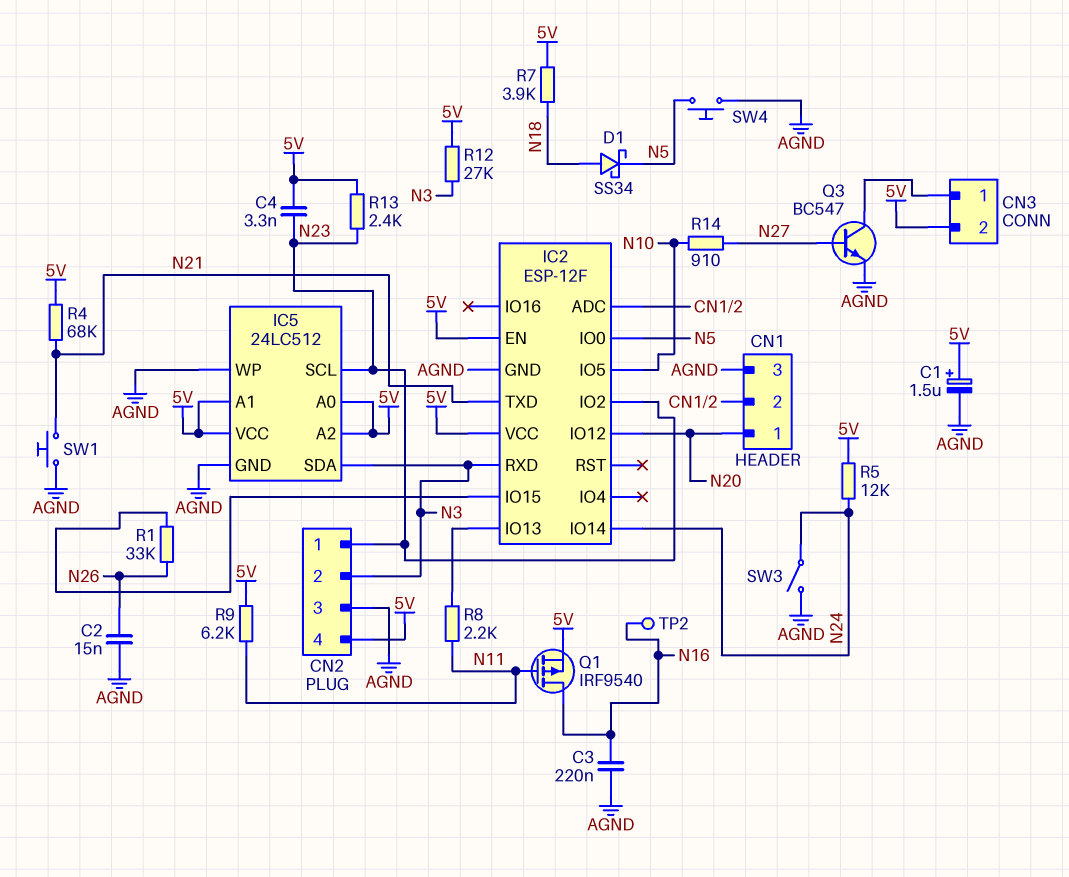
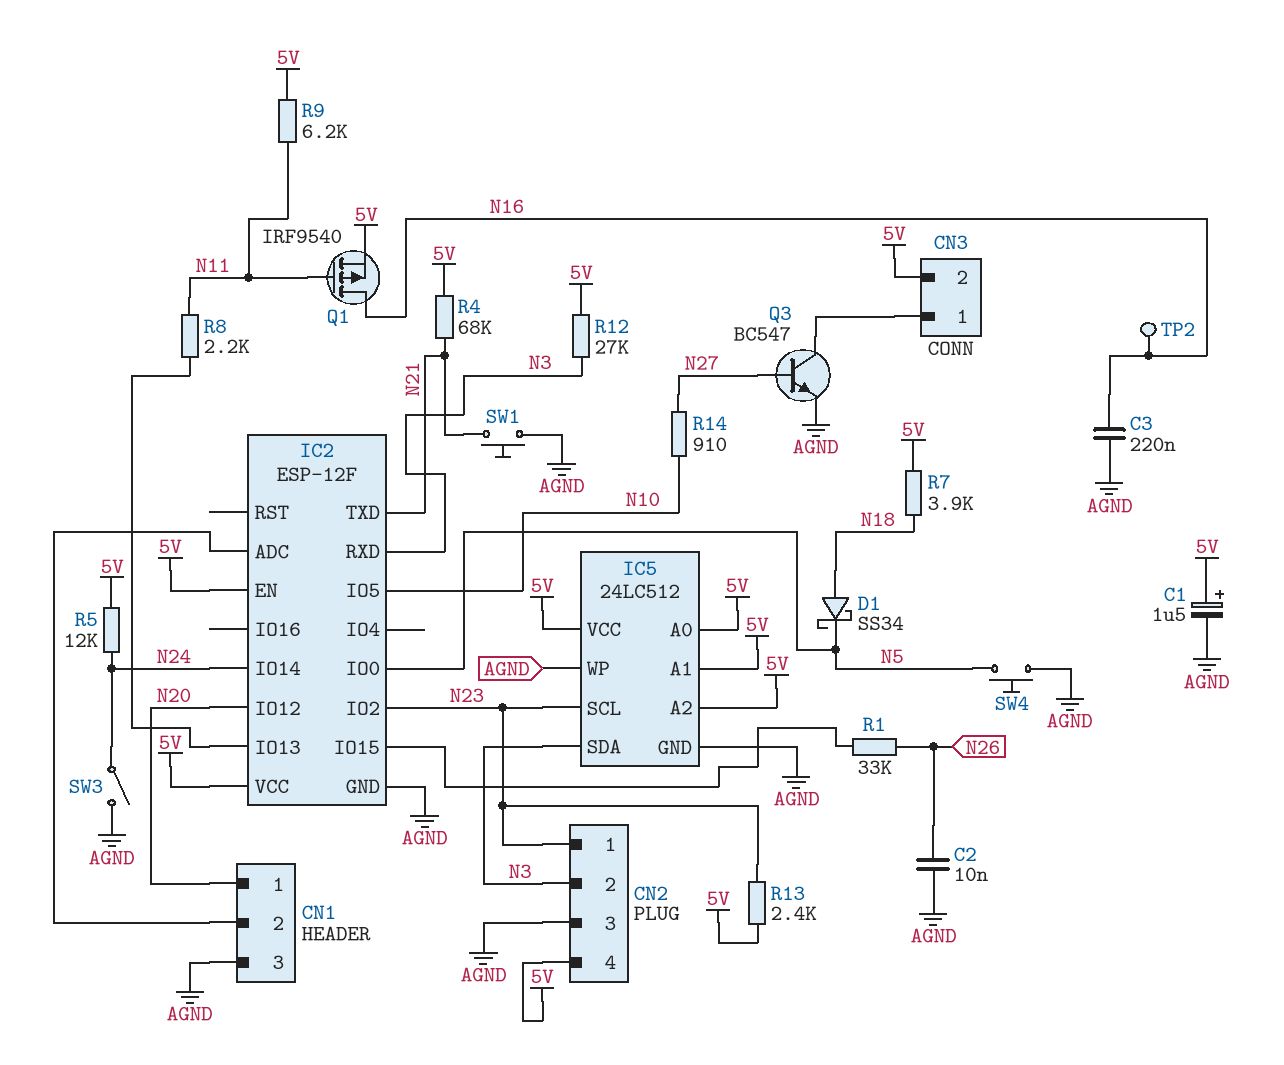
C2: 15nF (AGND, N26) -> 10nF (AGND, N26)
C4: 3.3nF (5V, N23) -> none

